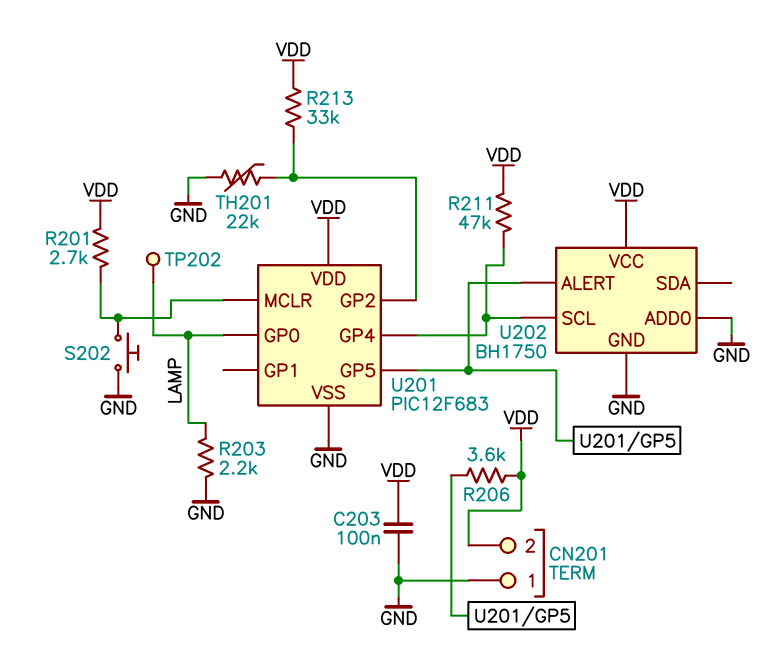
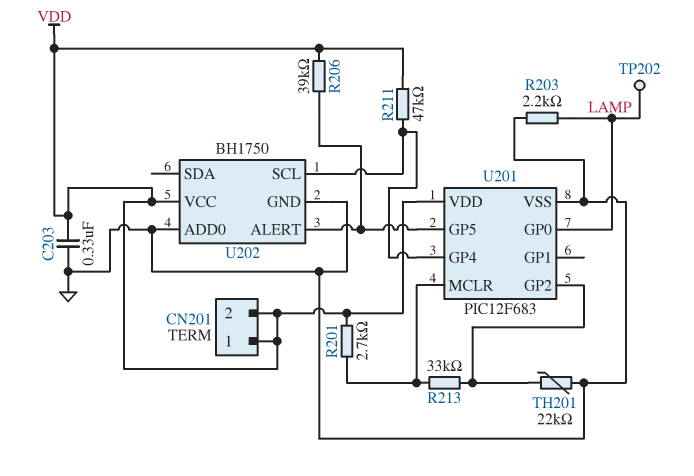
C203: 100nF (GND, VDD) -> 330nF (GND, VDD)
CN201 pin 1: GND -> VDD
R206: 3.6k (U201/GP5, VDD) -> 39k (U201/GP5, VDD)
R213: 33k (U201/GP2, VDD) -> 33k (U201/GP2, U201/MCLR)
S202: button (GND, U201/MCLR) -> none

